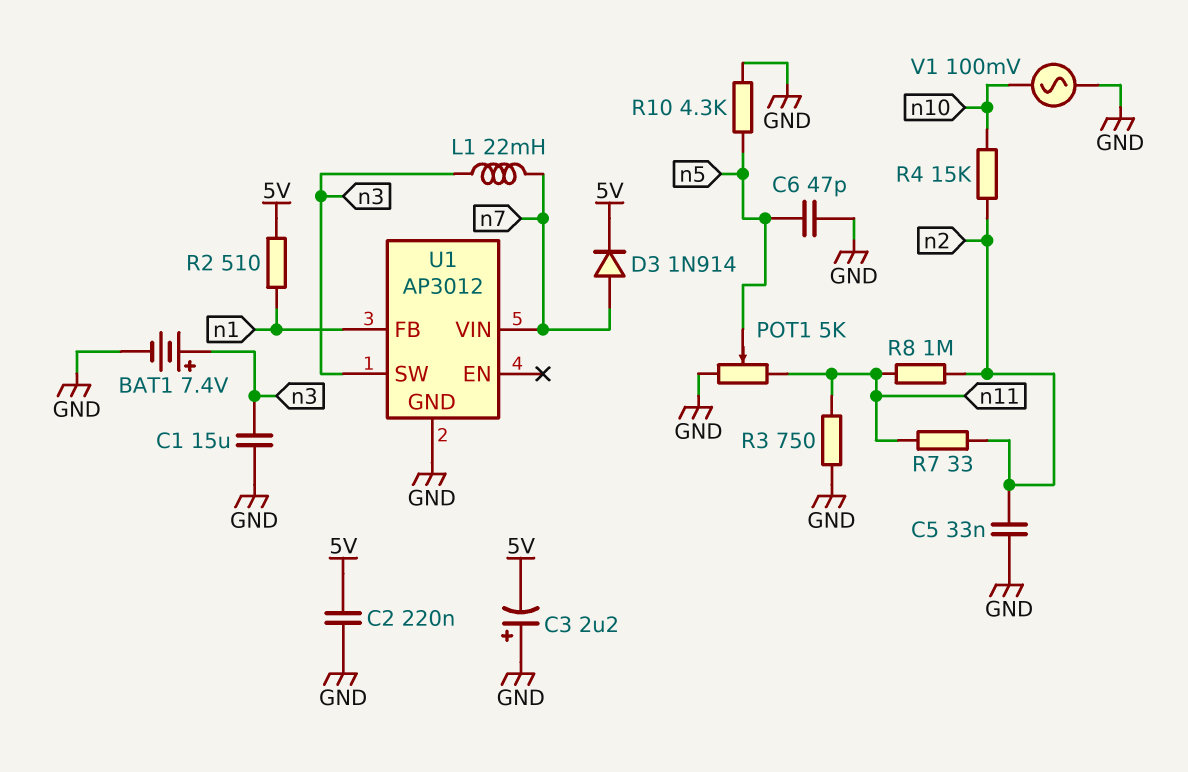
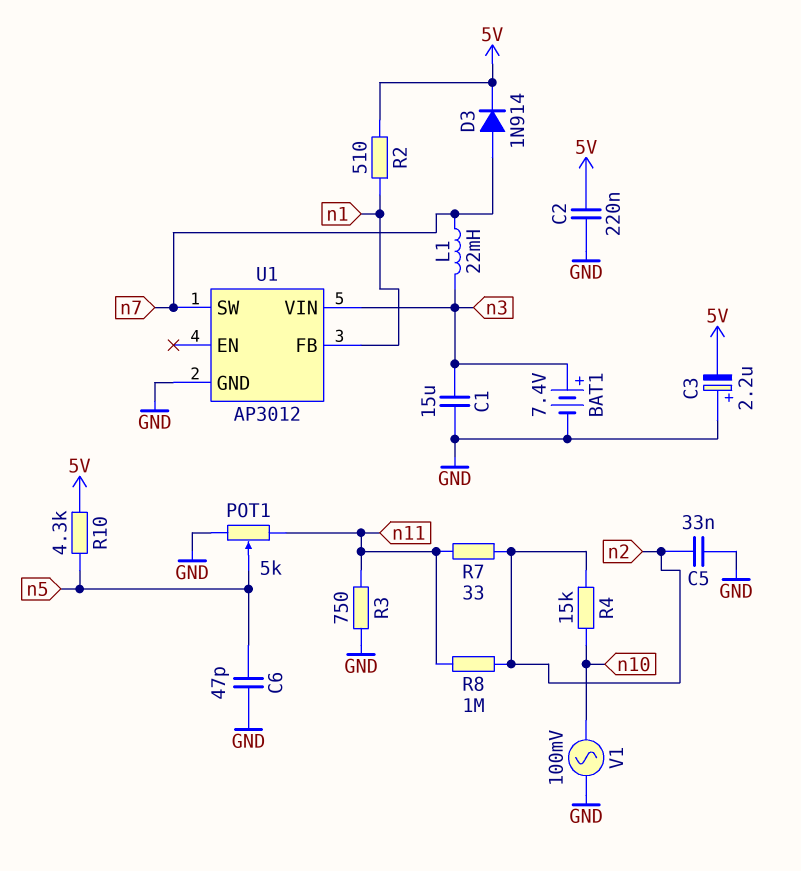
R10: 4.3k (GND, n5) -> 4.3k (5V, n5)
U1 pin SW: n3 -> n7
U1 pin VIN: n7 -> n3

